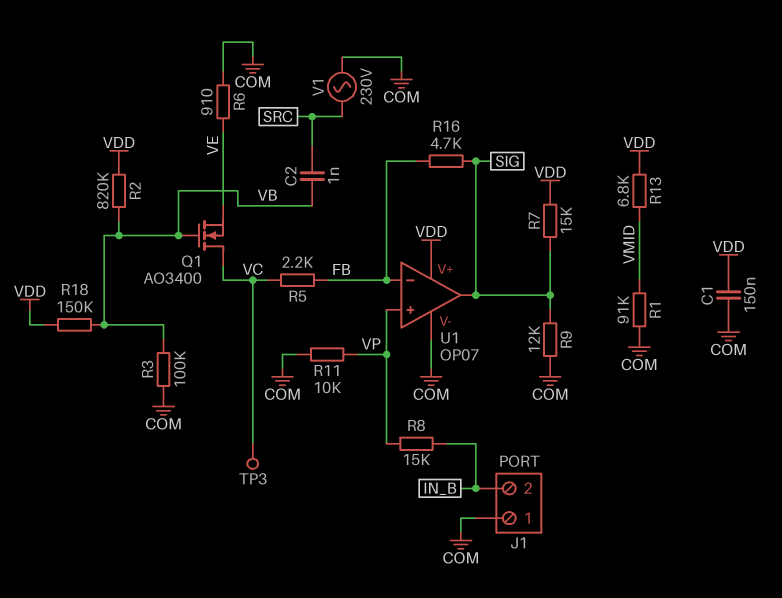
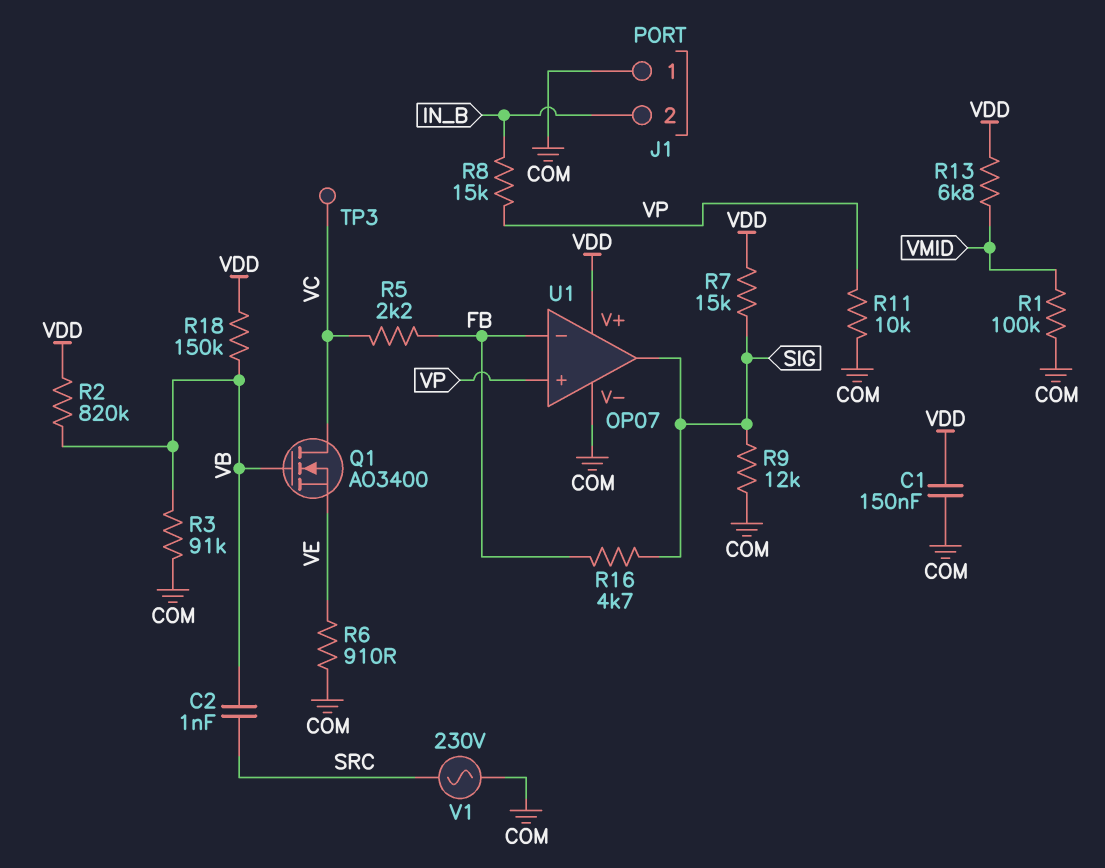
R1: 91k (COM, VMID) -> 100k (COM, VMID)
R3: 100k (COM, VB) -> 91k (COM, VB)

